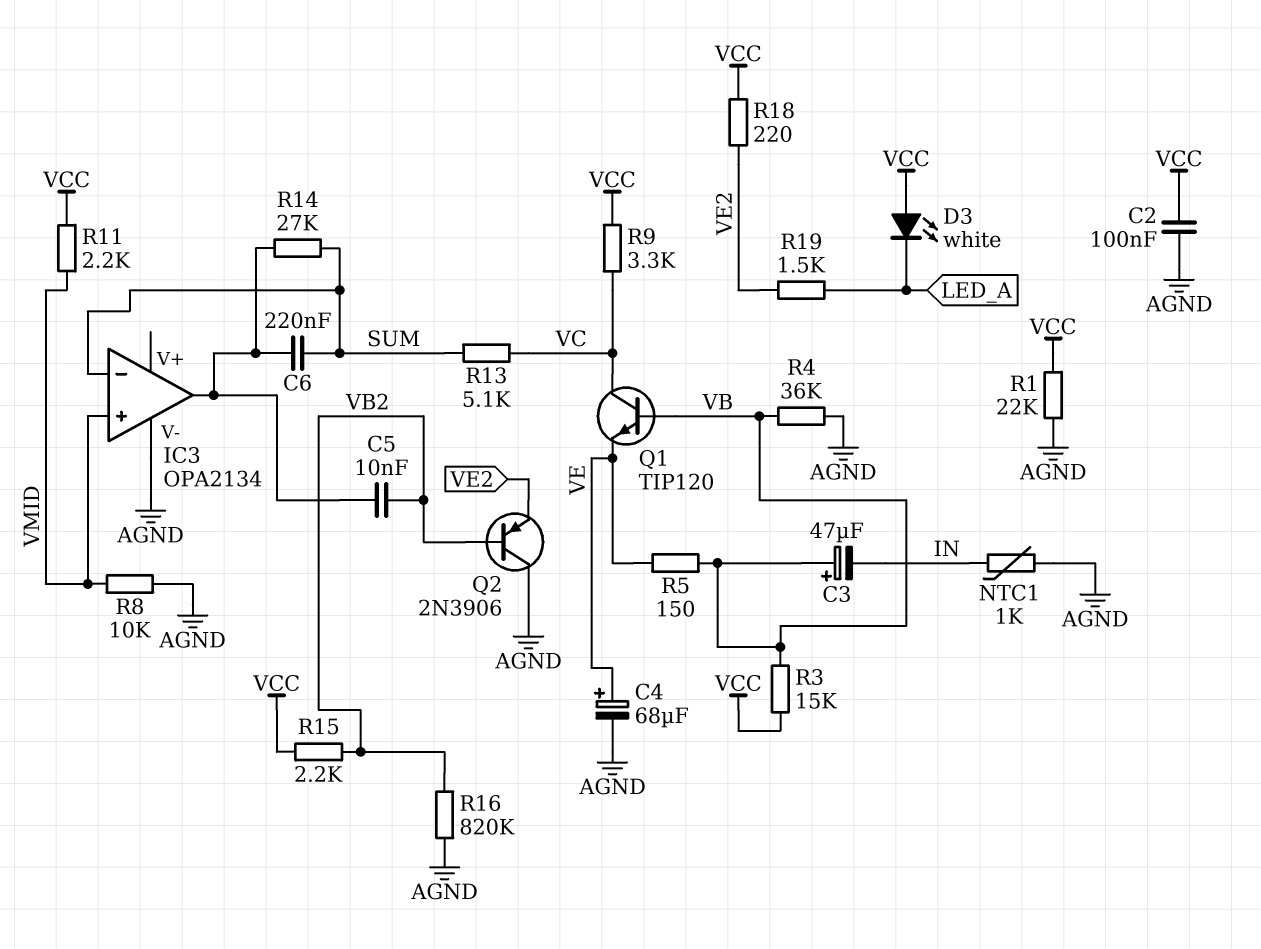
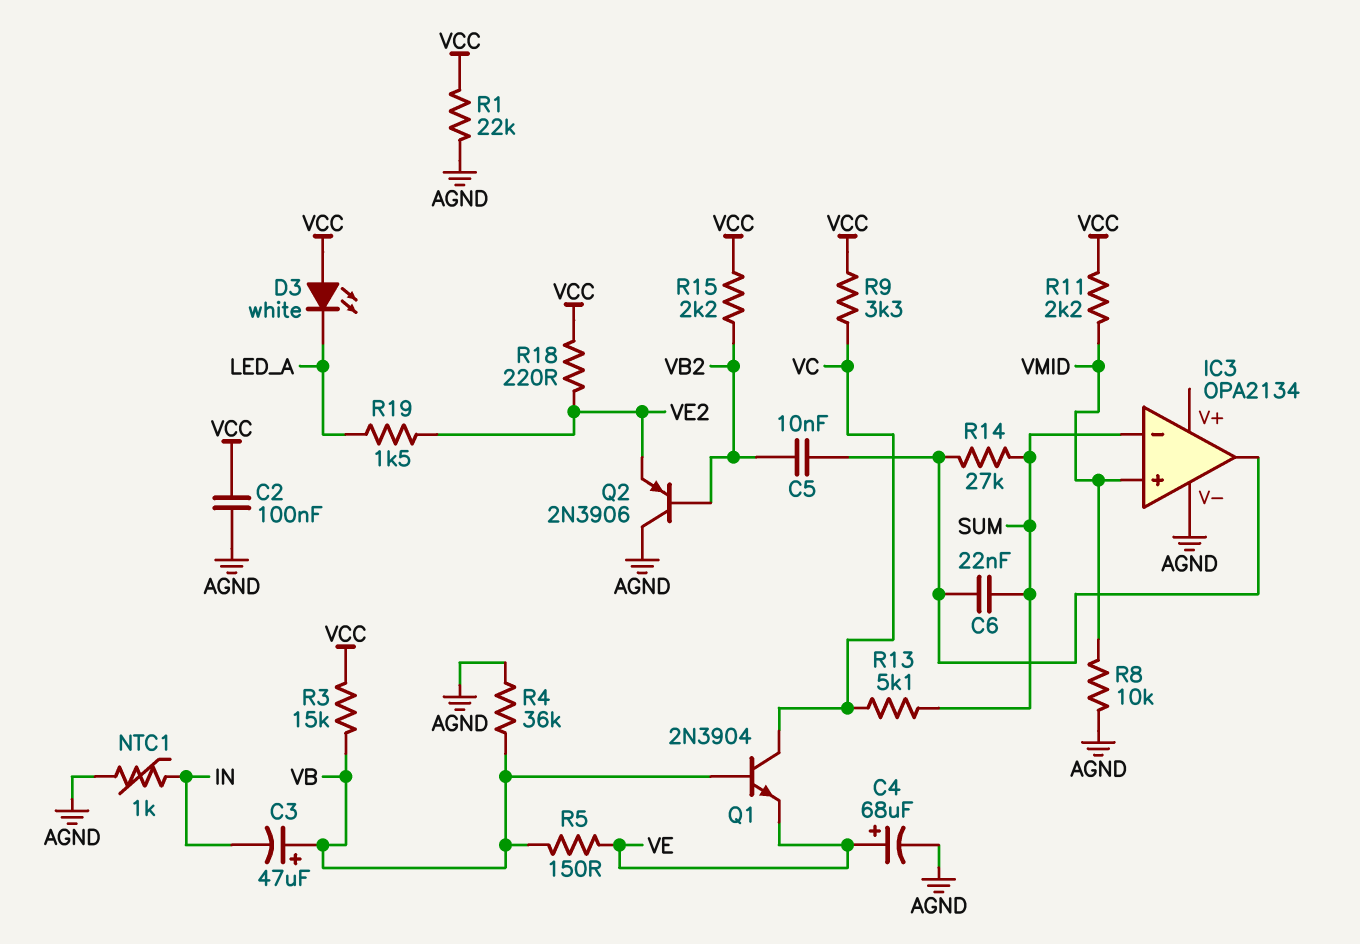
C6: 220nF (IC3/out, SUM) -> 22nF (IC3/out, SUM)
Q1: NPN TIP120 (B VB, C VC, E VE) -> NPN 2N3904 (B VB, C VC, E VE)
R16: 820k (AGND, VB2) -> none

